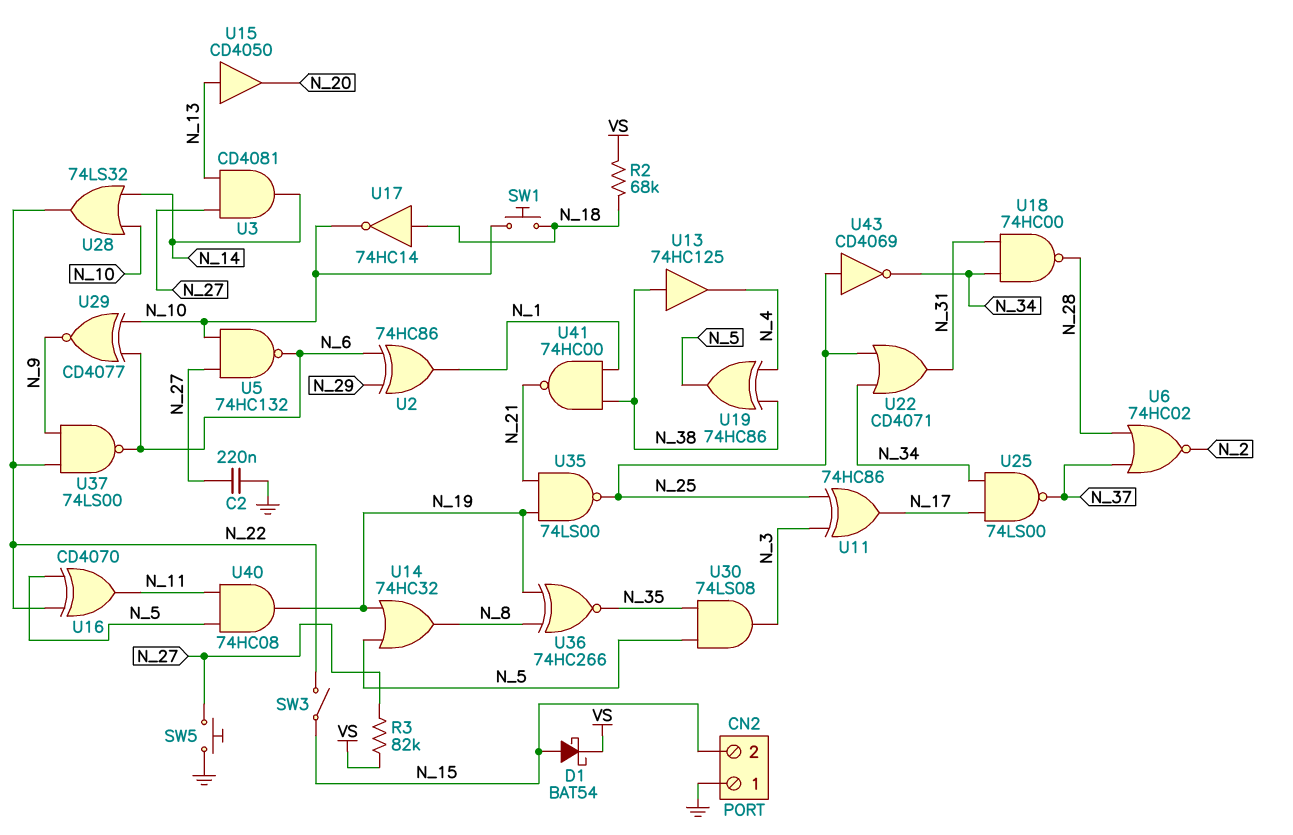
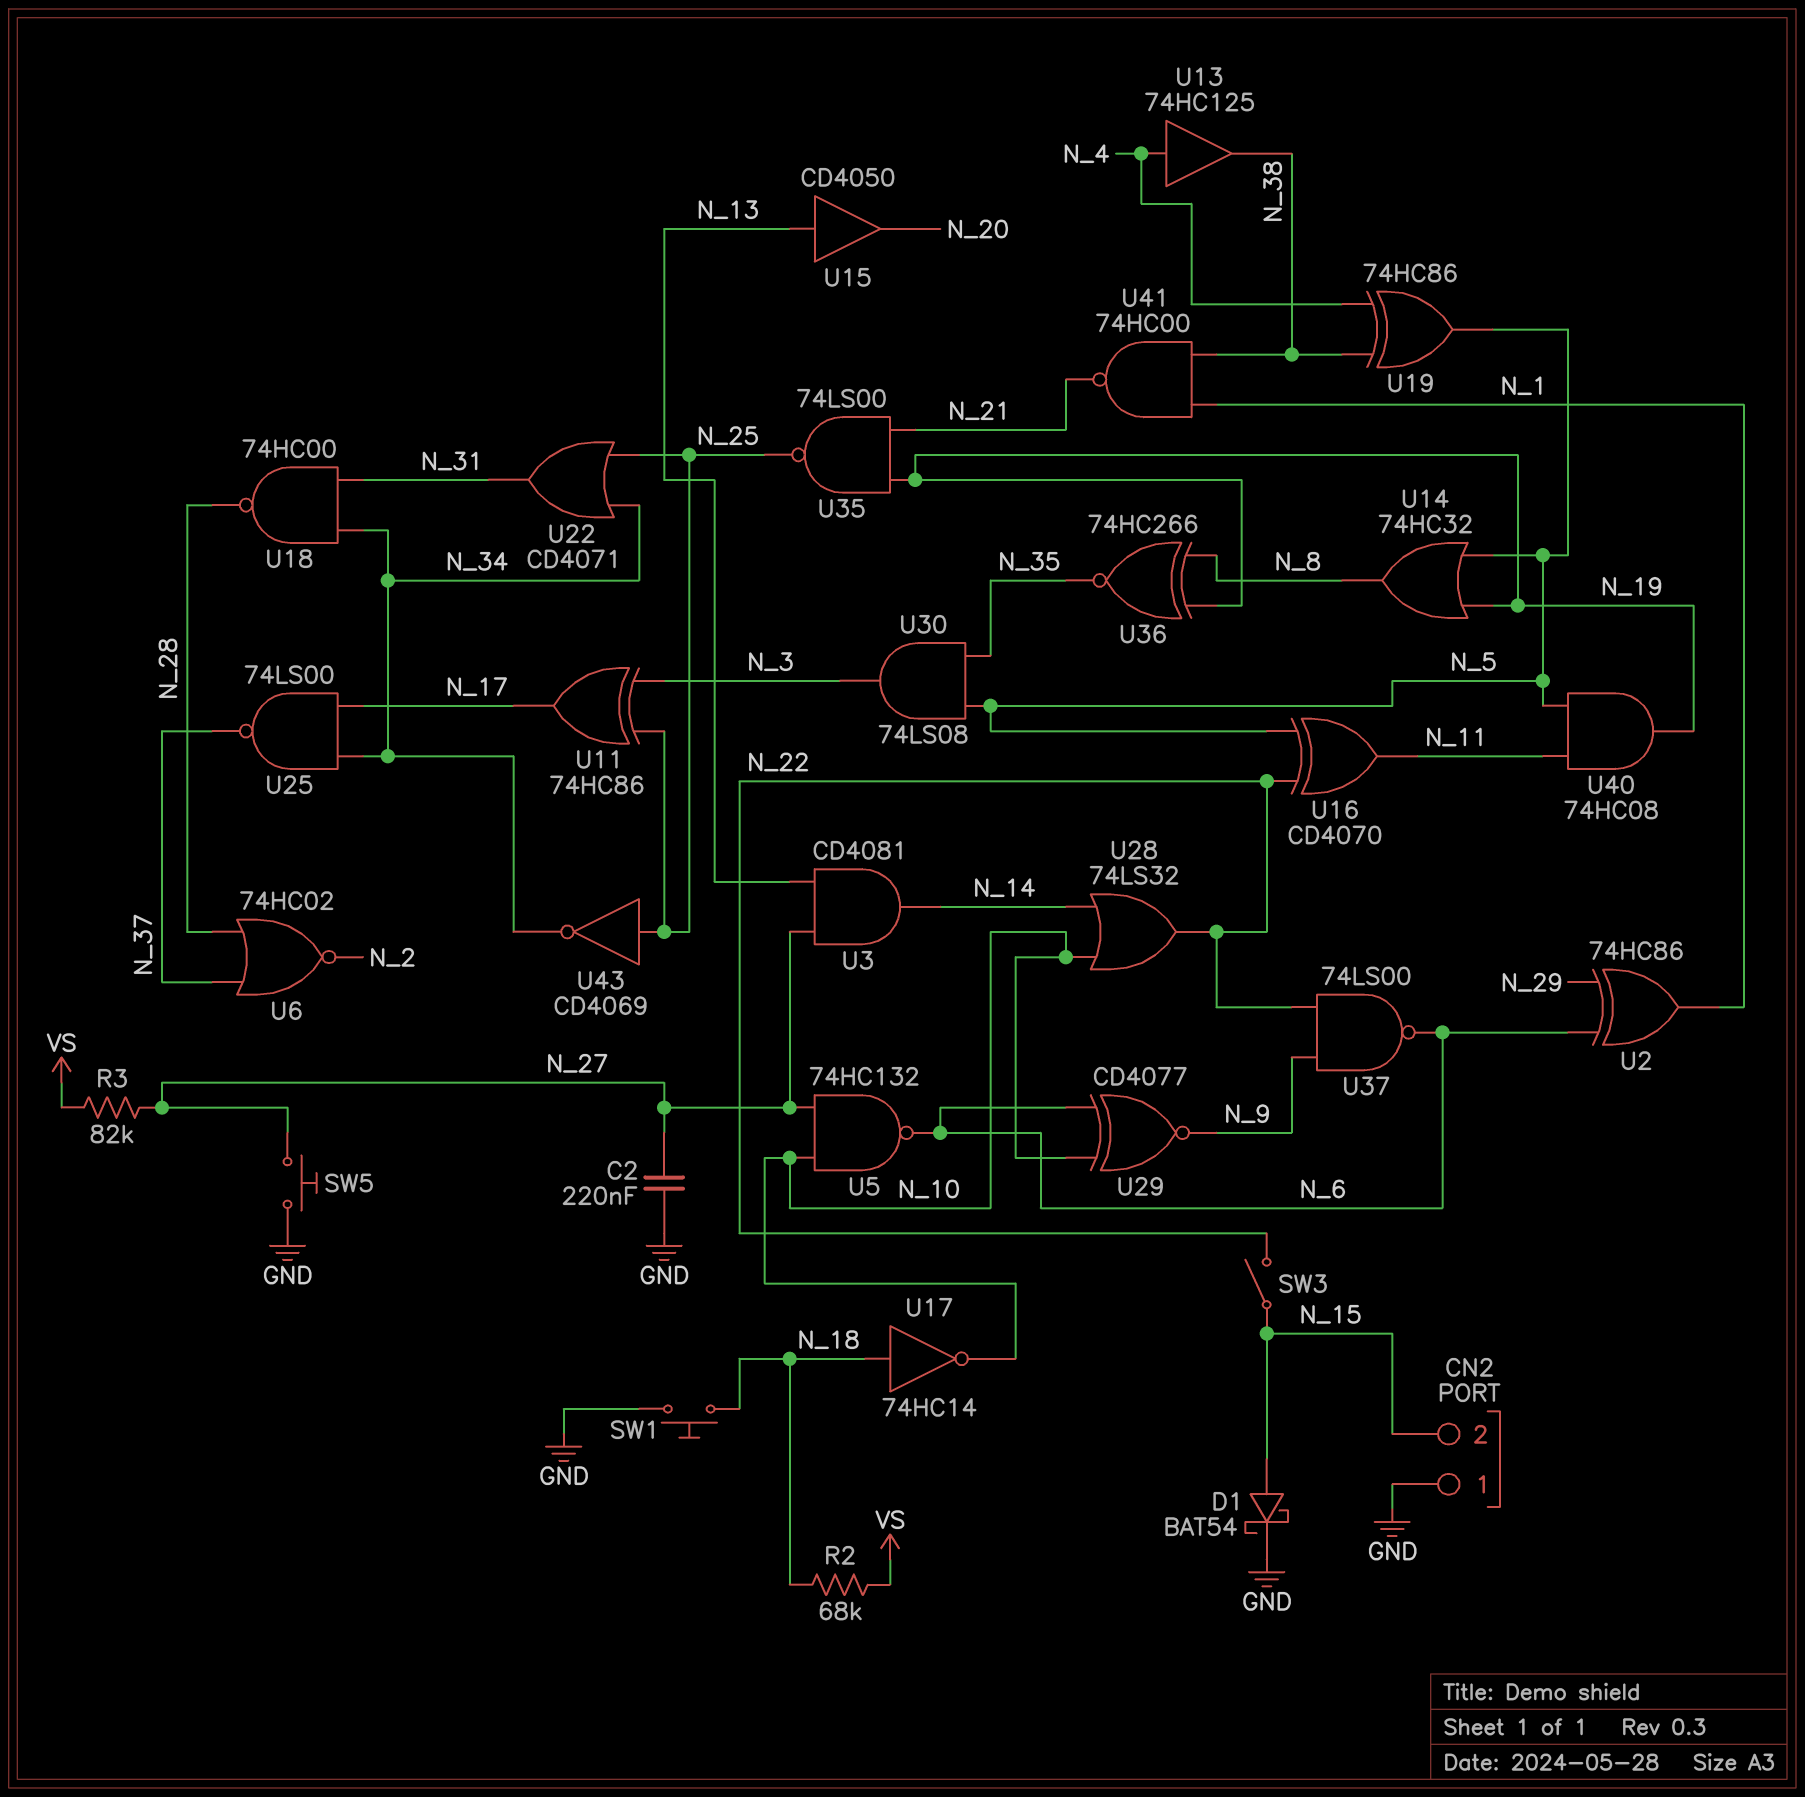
D1: schottky BAT54 (A N_15, K VS) -> schottky BAT54 (A N_15, K GND)
SW1: button (N_10, N_18) -> button (GND, N_18)
U13: buffer 74HC125 (in N_38, out N_4) -> buffer 74HC125 (in N_4, out N_38)

